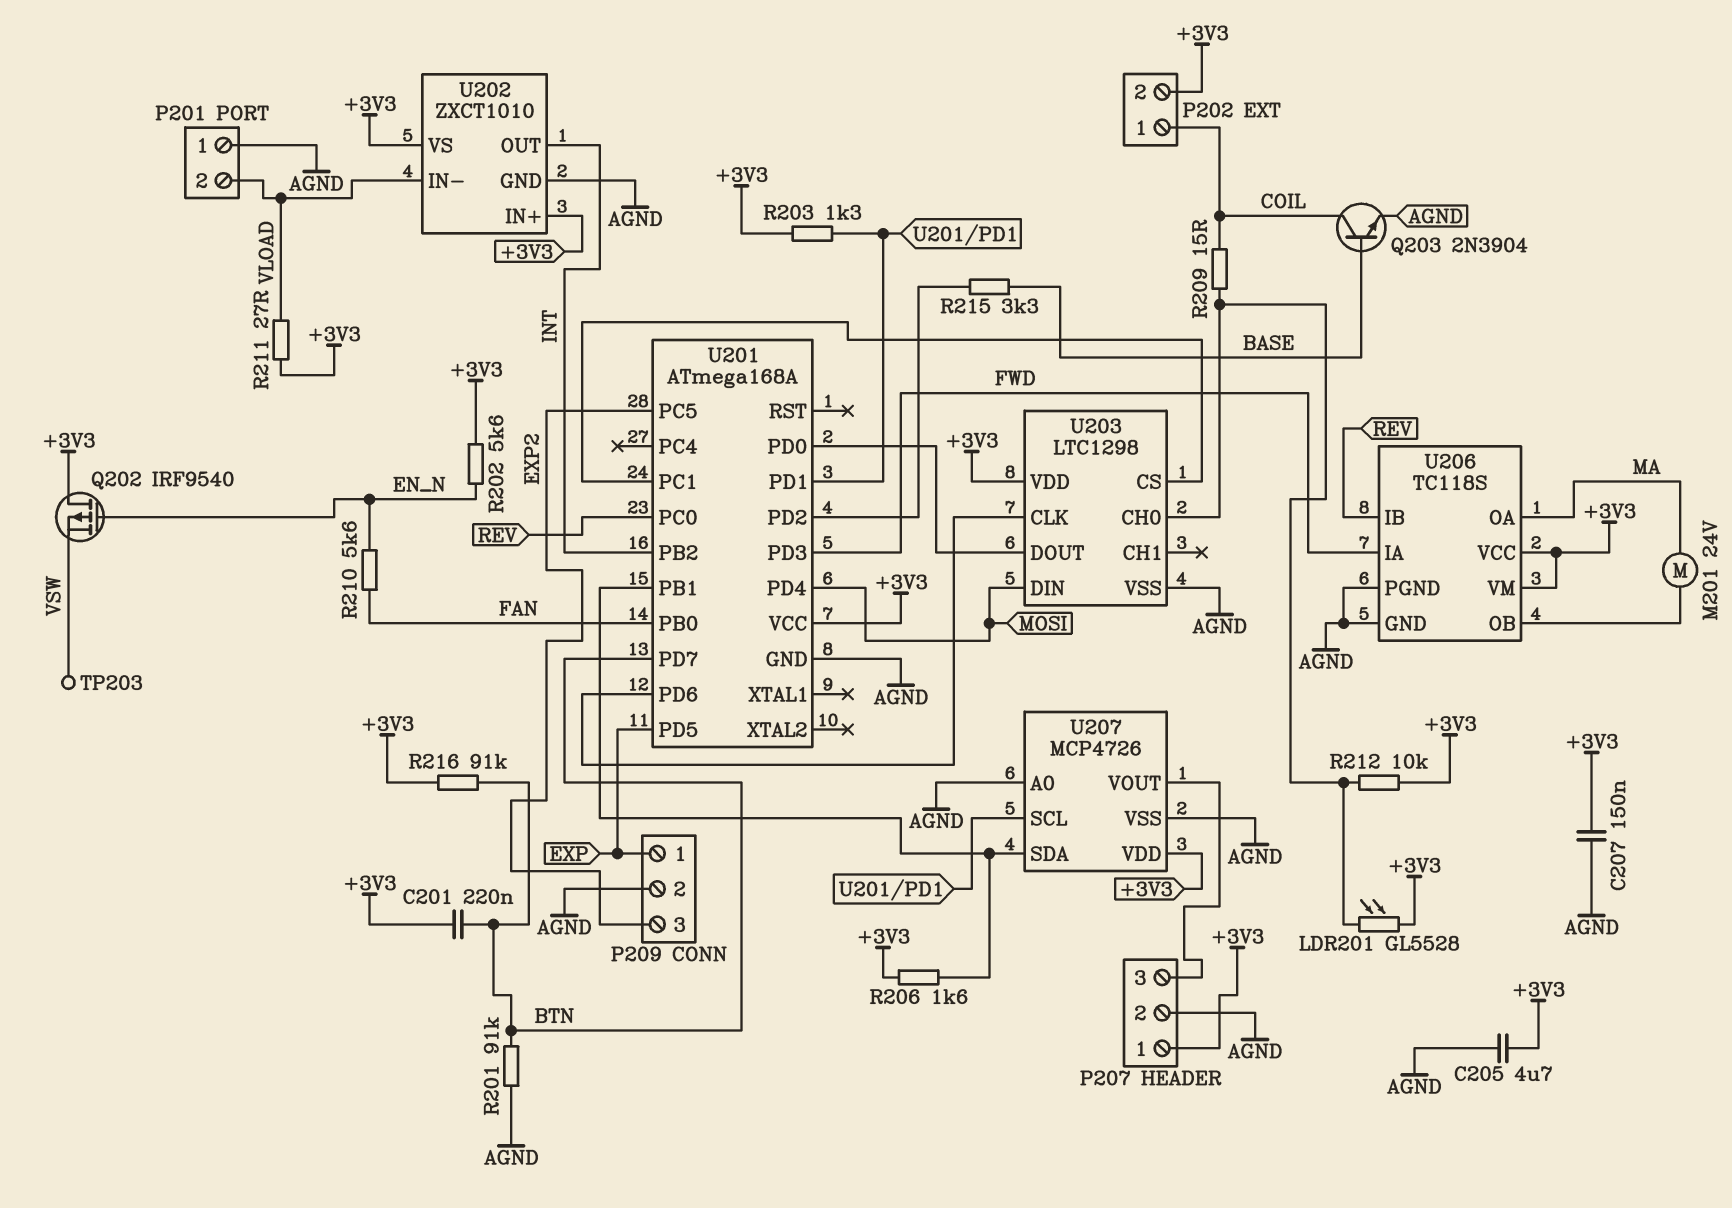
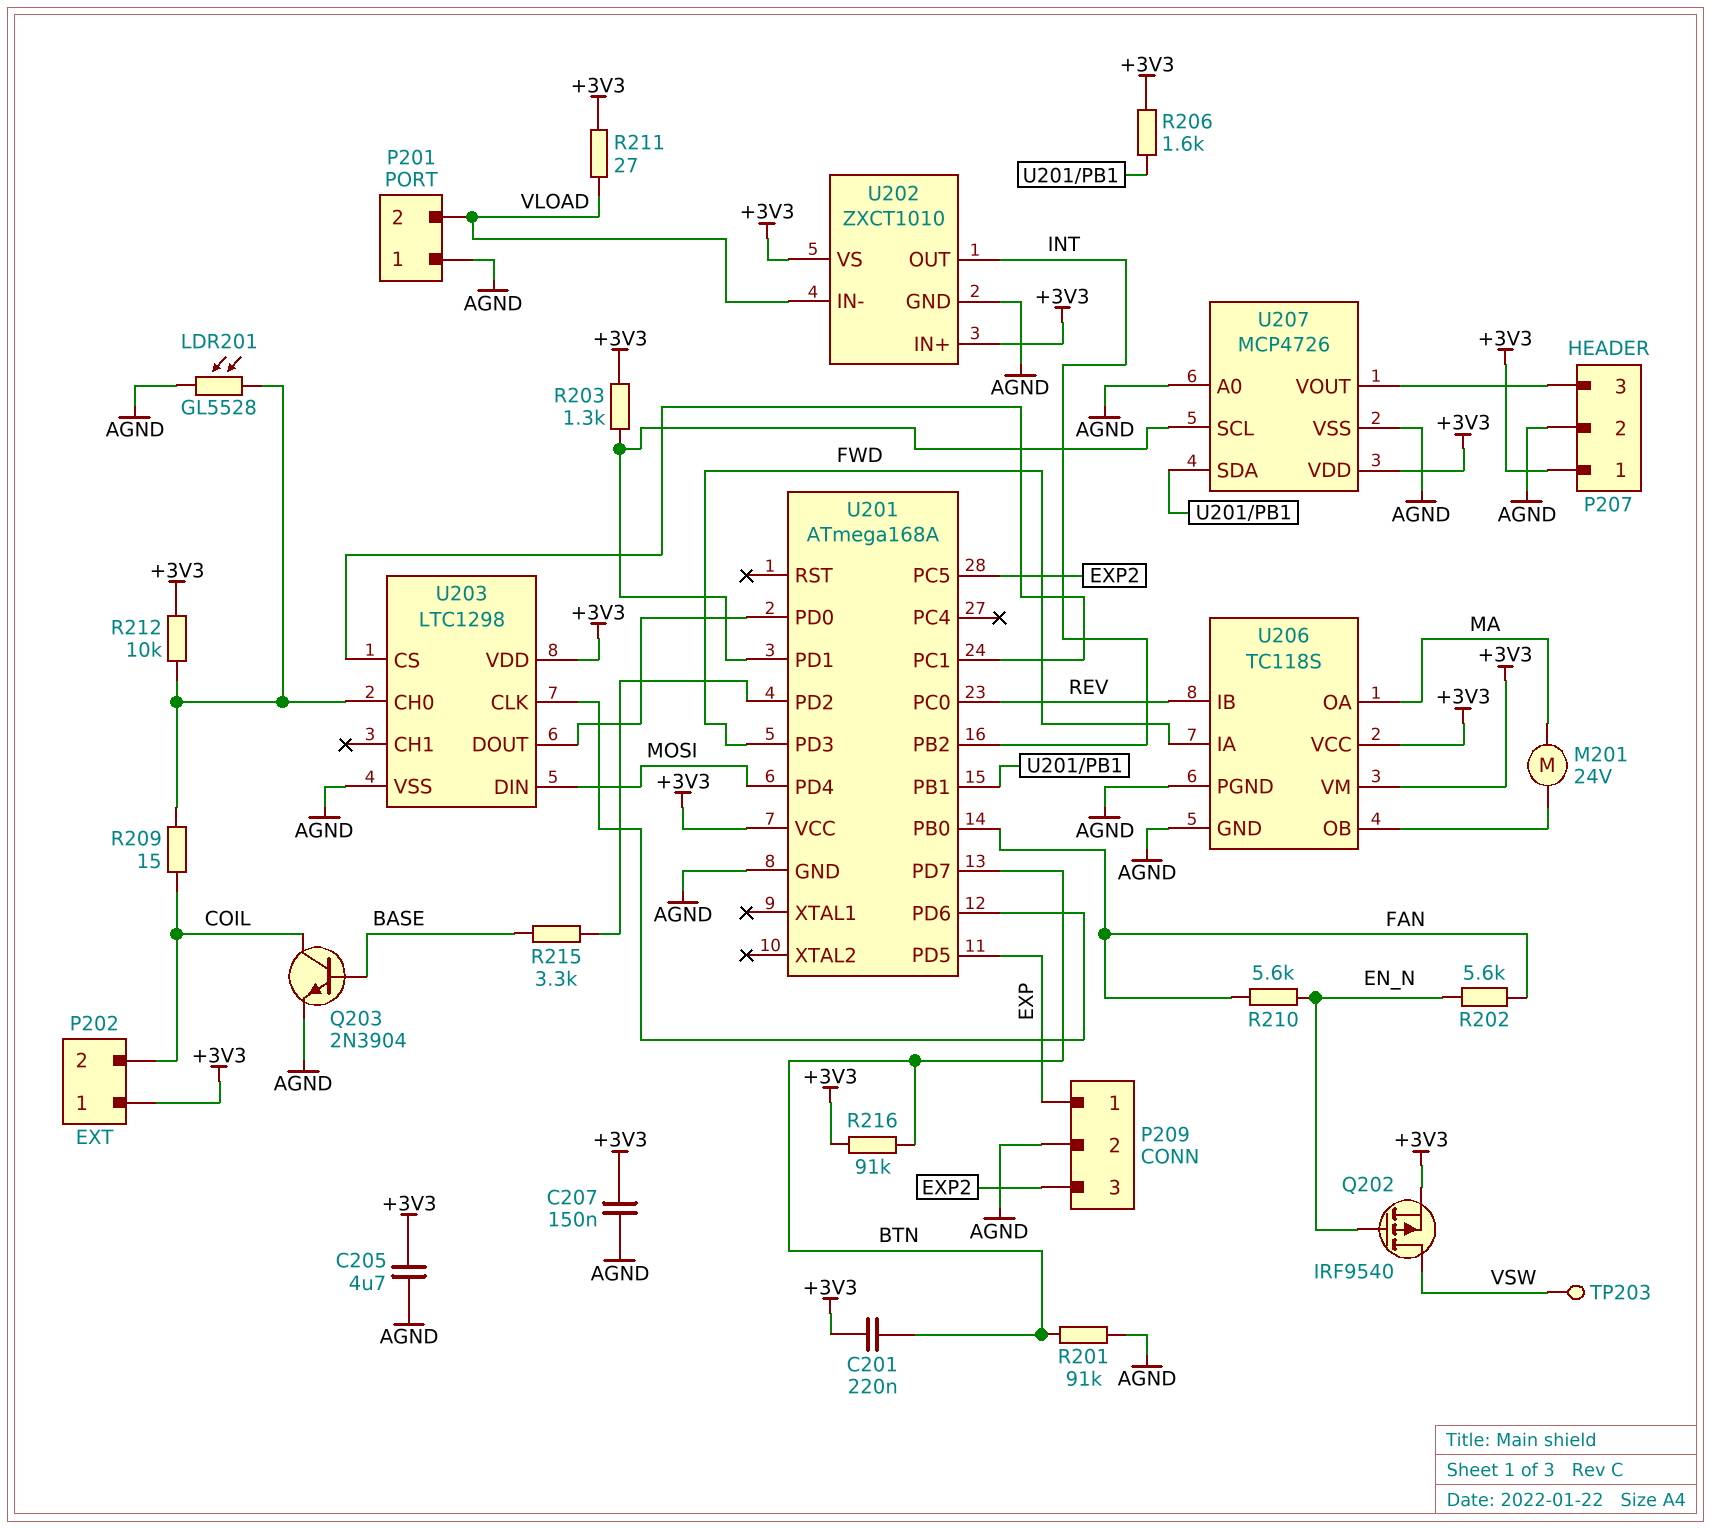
LDR201: GL5528 (+3V3, U203/CH0) -> GL5528 (AGND, U203/CH0)
P202 pin 1: COIL -> +3V3
P202 pin 2: +3V3 -> COIL
Q202: PMOS IRF9540 (G EN_N, D +3V3, S VSW) -> PMOS IRF9540 (G EN_N, D VSW, S +3V3)
R202: 5.6k (+3V3, EN_N) -> 5.6k (EN_N, FAN)

